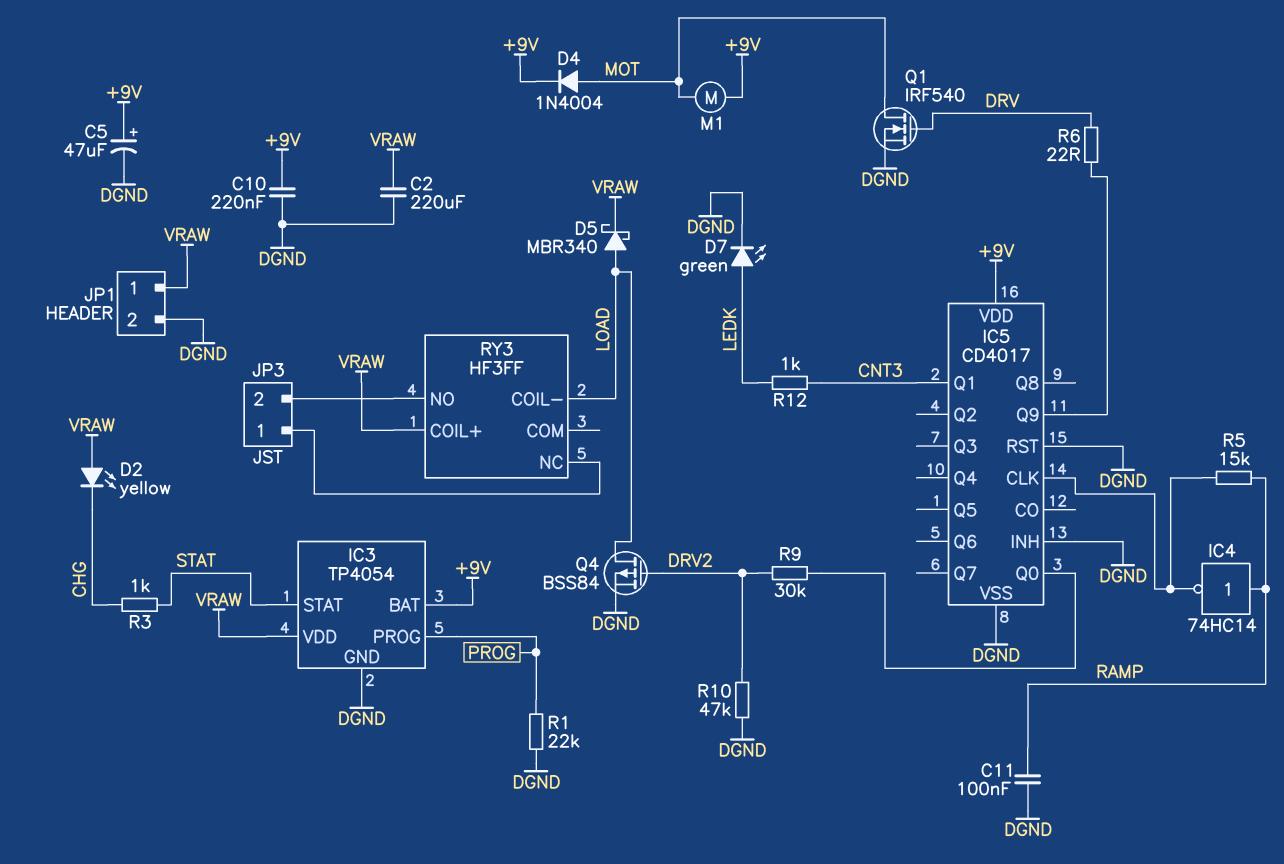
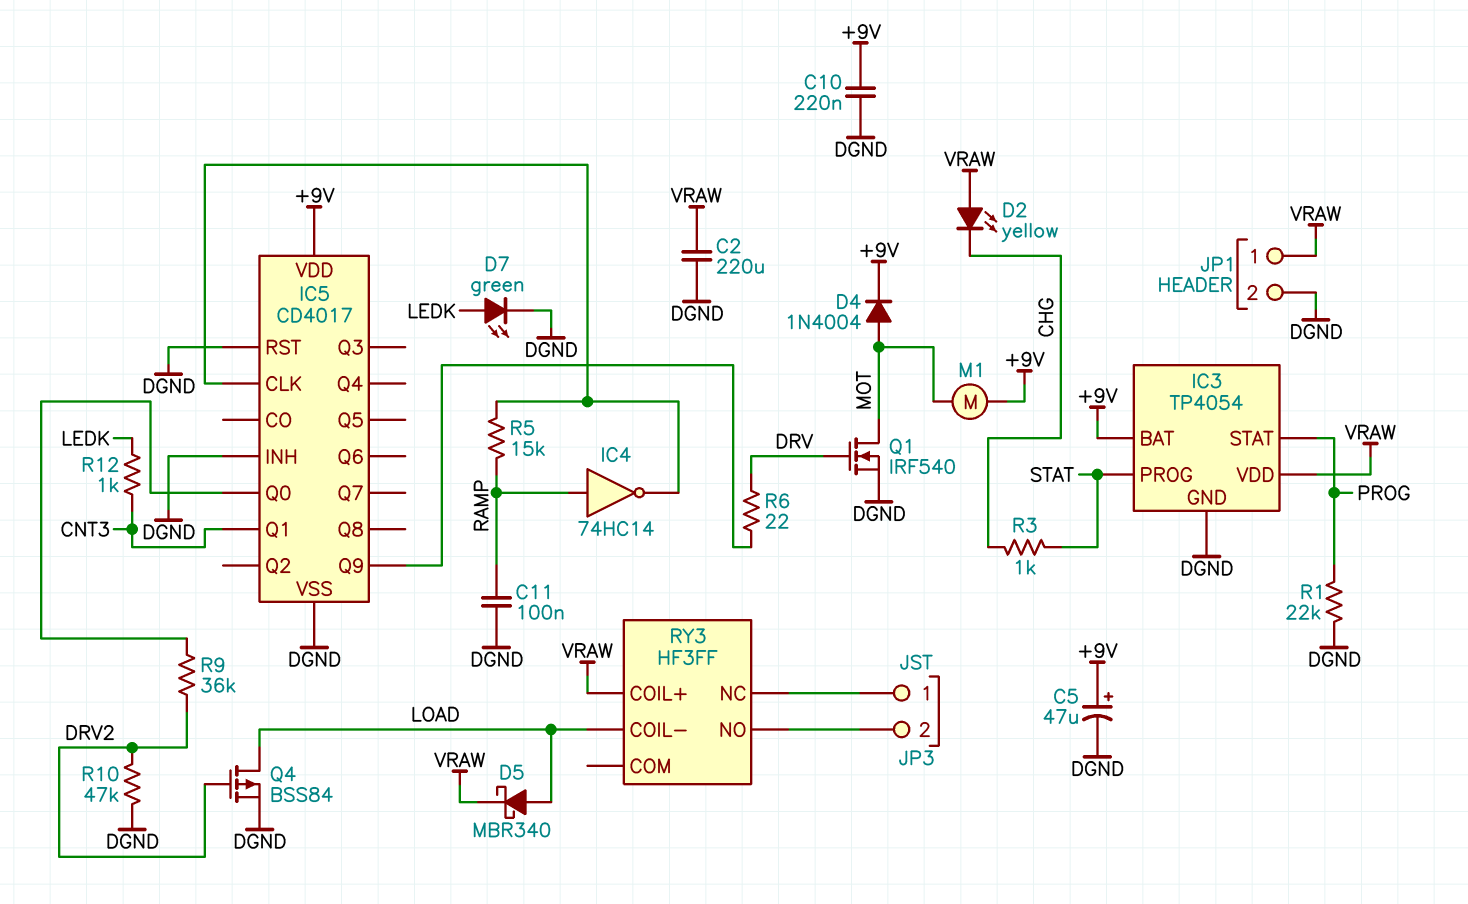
IC3 pin PROG: PROG -> STAT
IC3 pin STAT: STAT -> PROG
R9: 30k (DRV2, IC5/Q0) -> 36k (DRV2, IC5/Q0)

